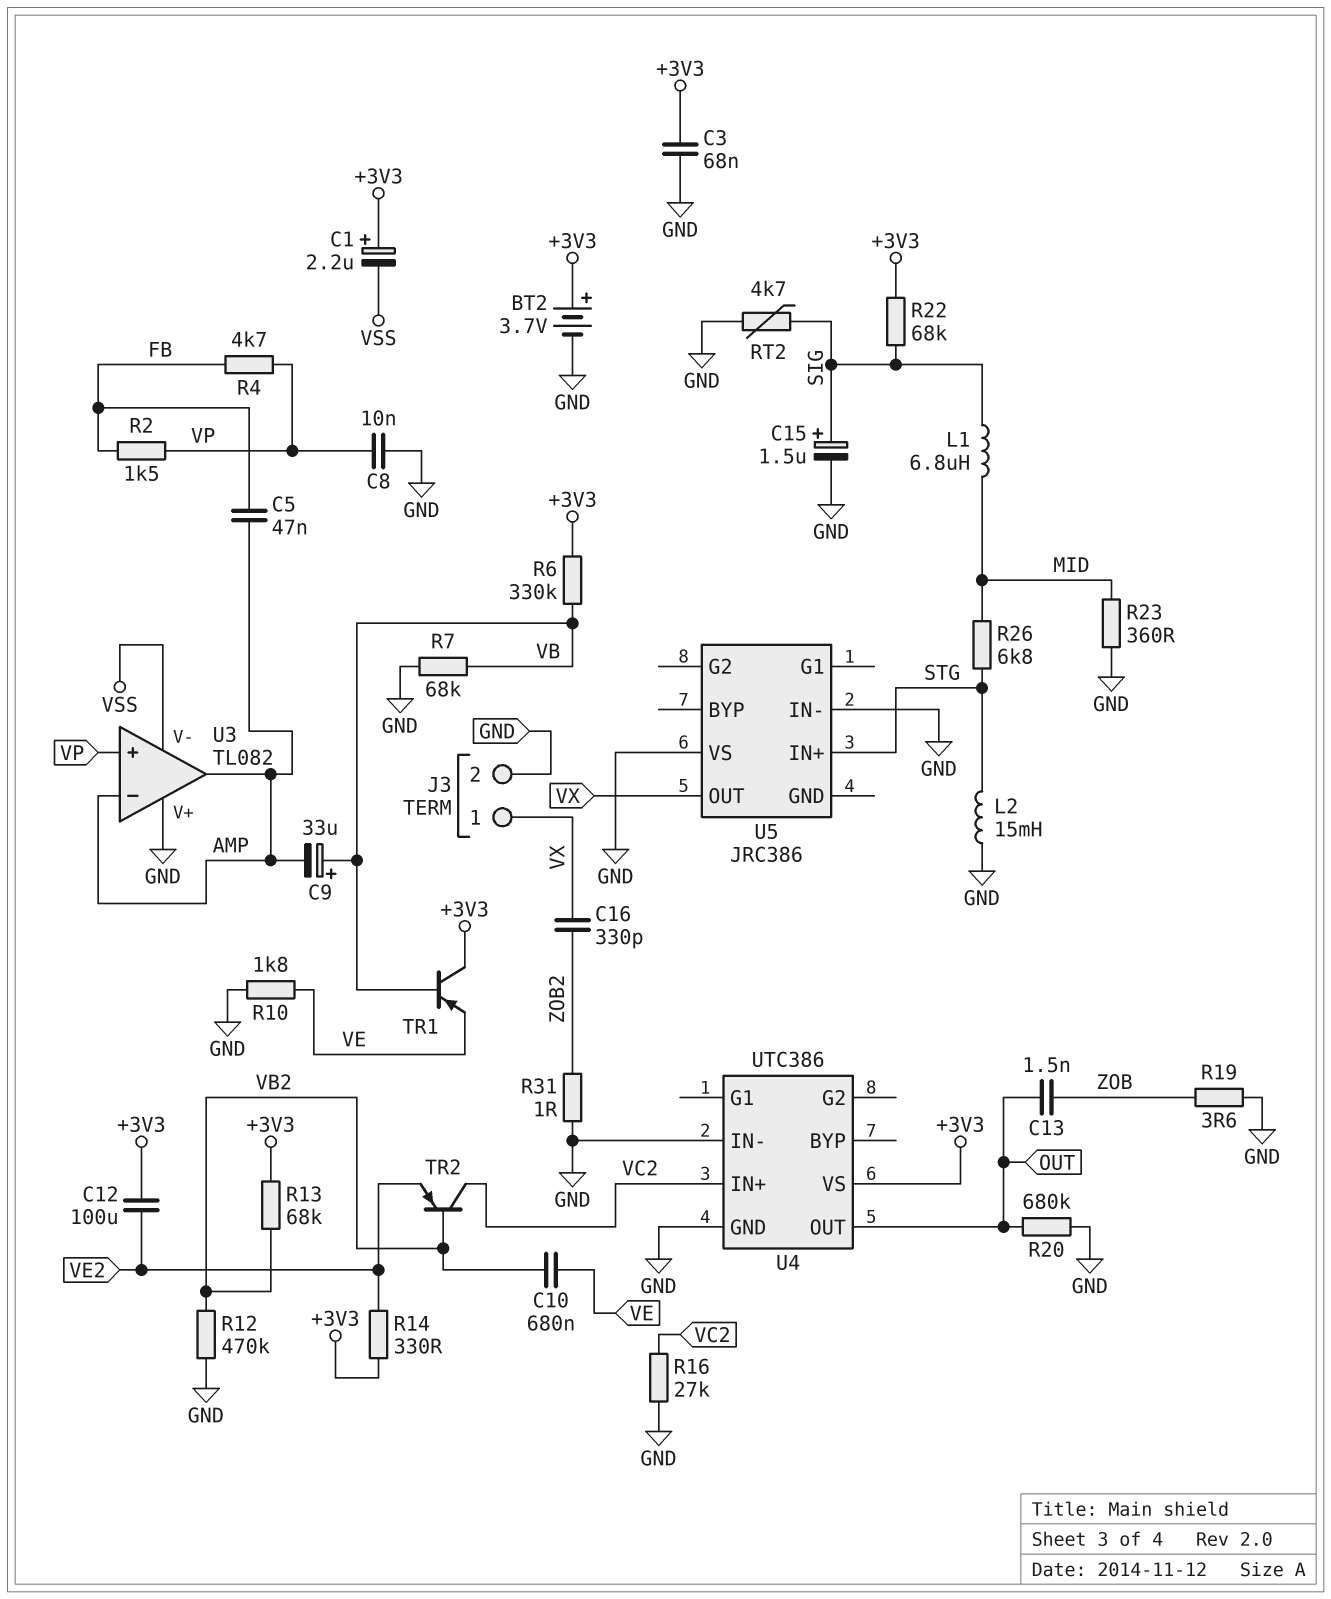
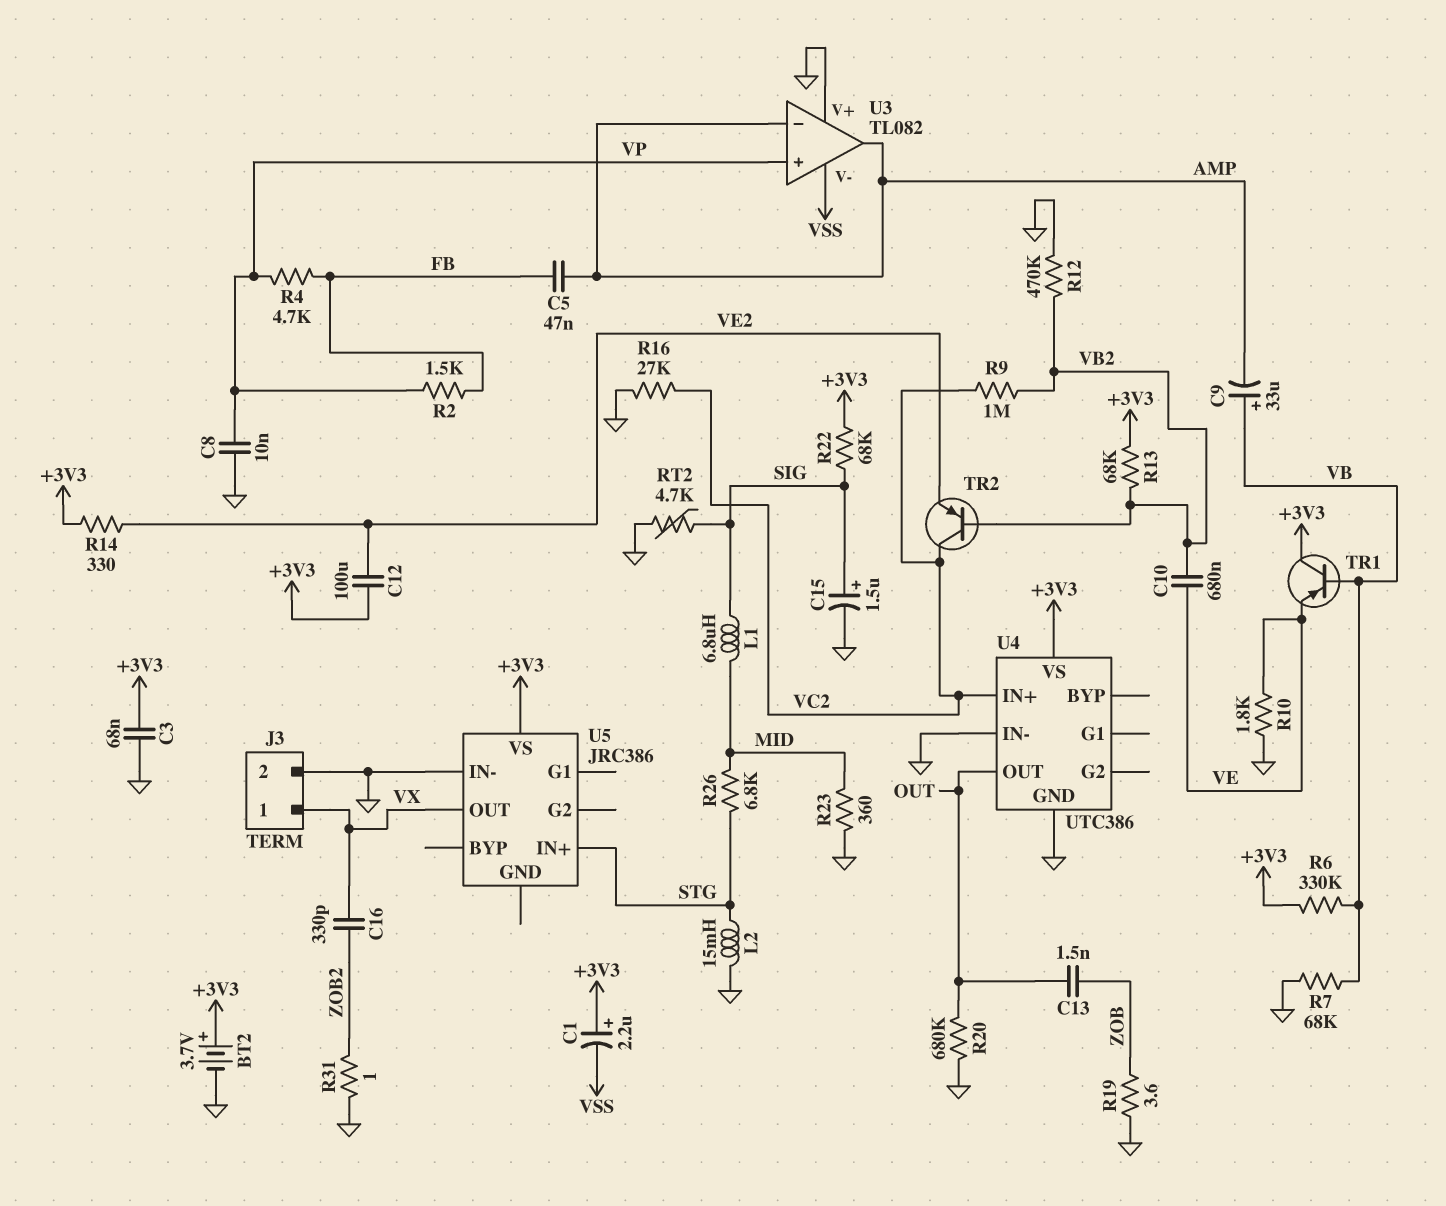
R9: none -> 1M (VB2, VC2)
U5 pin VS: GND -> +3V3

